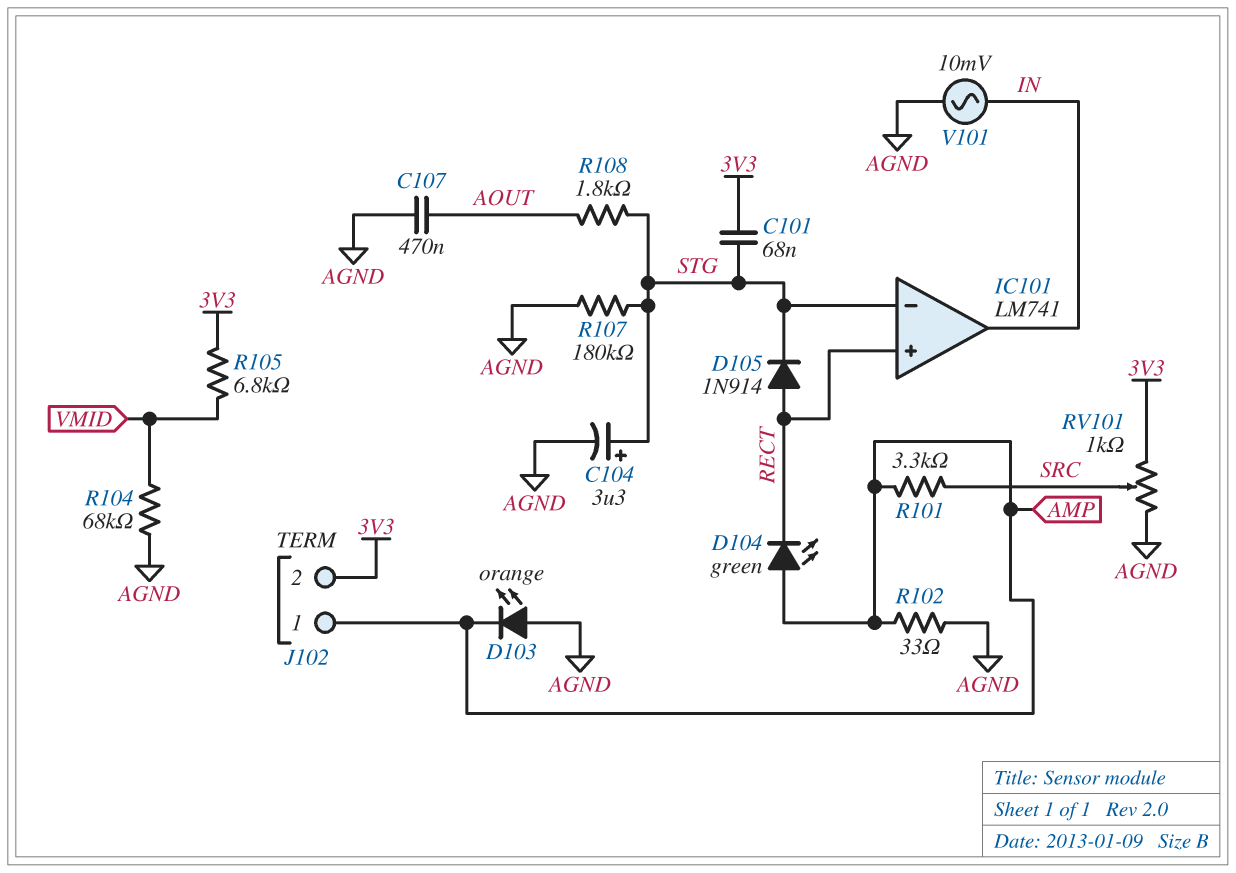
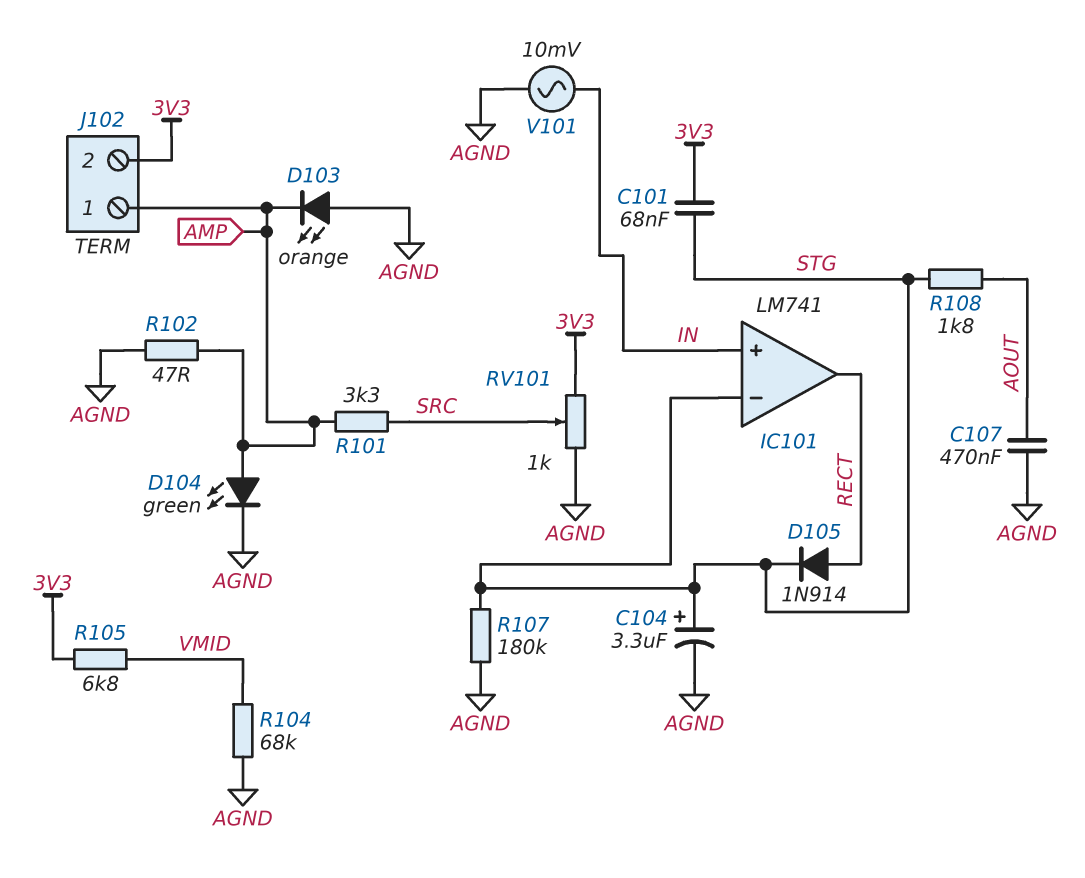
D104: LED green (A AMP, K RECT) -> LED green (A AMP, K AGND)
IC101 pin in+: RECT -> IN
IC101 pin out: IN -> RECT
R102: 33 (AGND, AMP) -> 47 (AGND, AMP)

